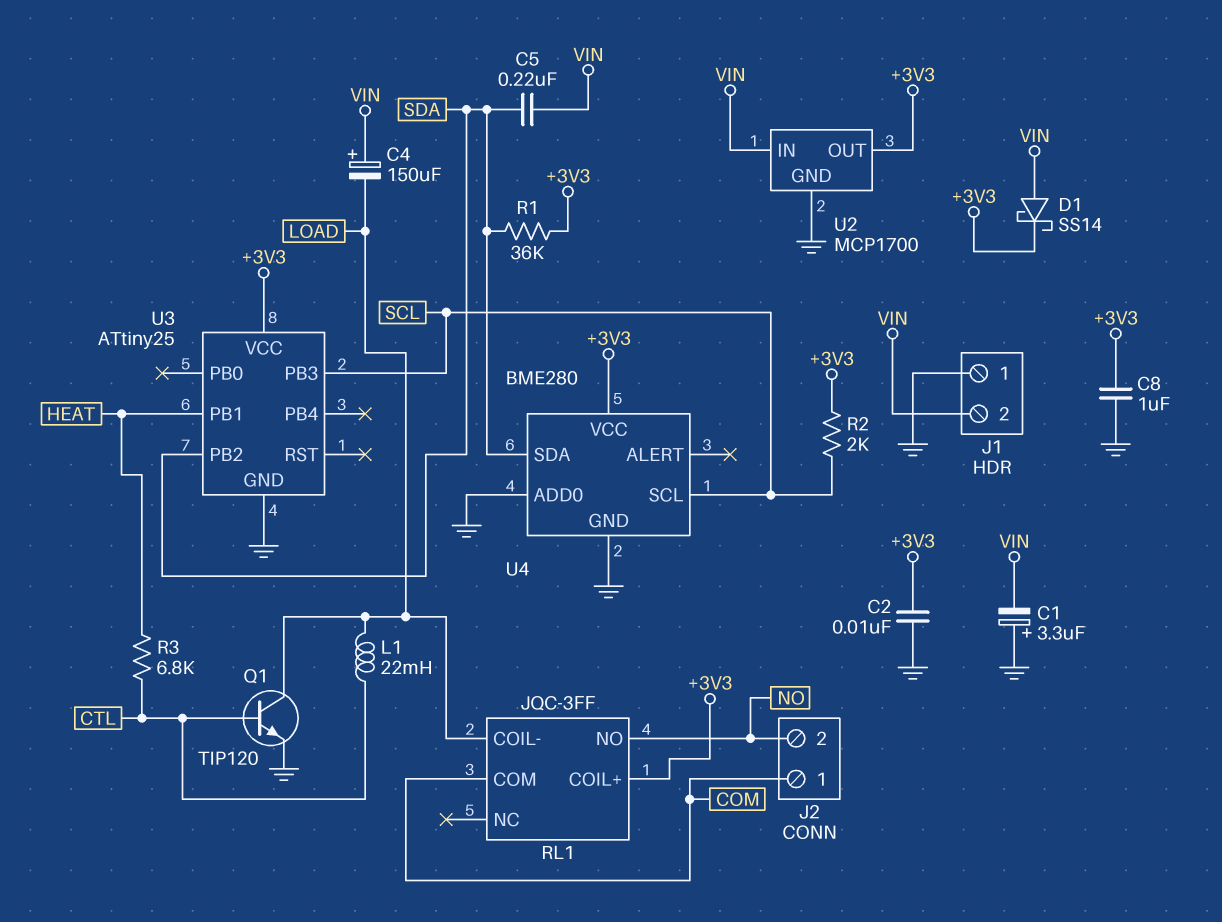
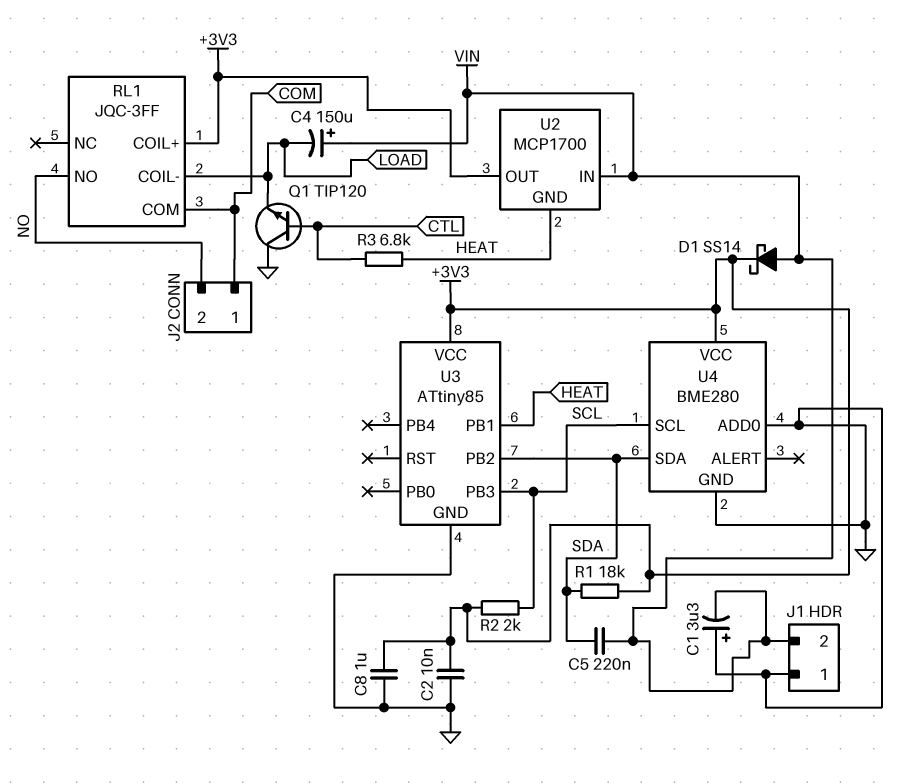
L1: 22mH (CTL, LOAD) -> none
Q1: NPN TIP120 (B CTL, C LOAD, E GND) -> NPN TIP120 (B CTL, C GND, E LOAD)
R1: 36k (+3V3, SDA) -> 18k (+3V3, SDA)
U2 pin GND: GND -> HEAT
U3: ATtiny25 -> ATtiny85

